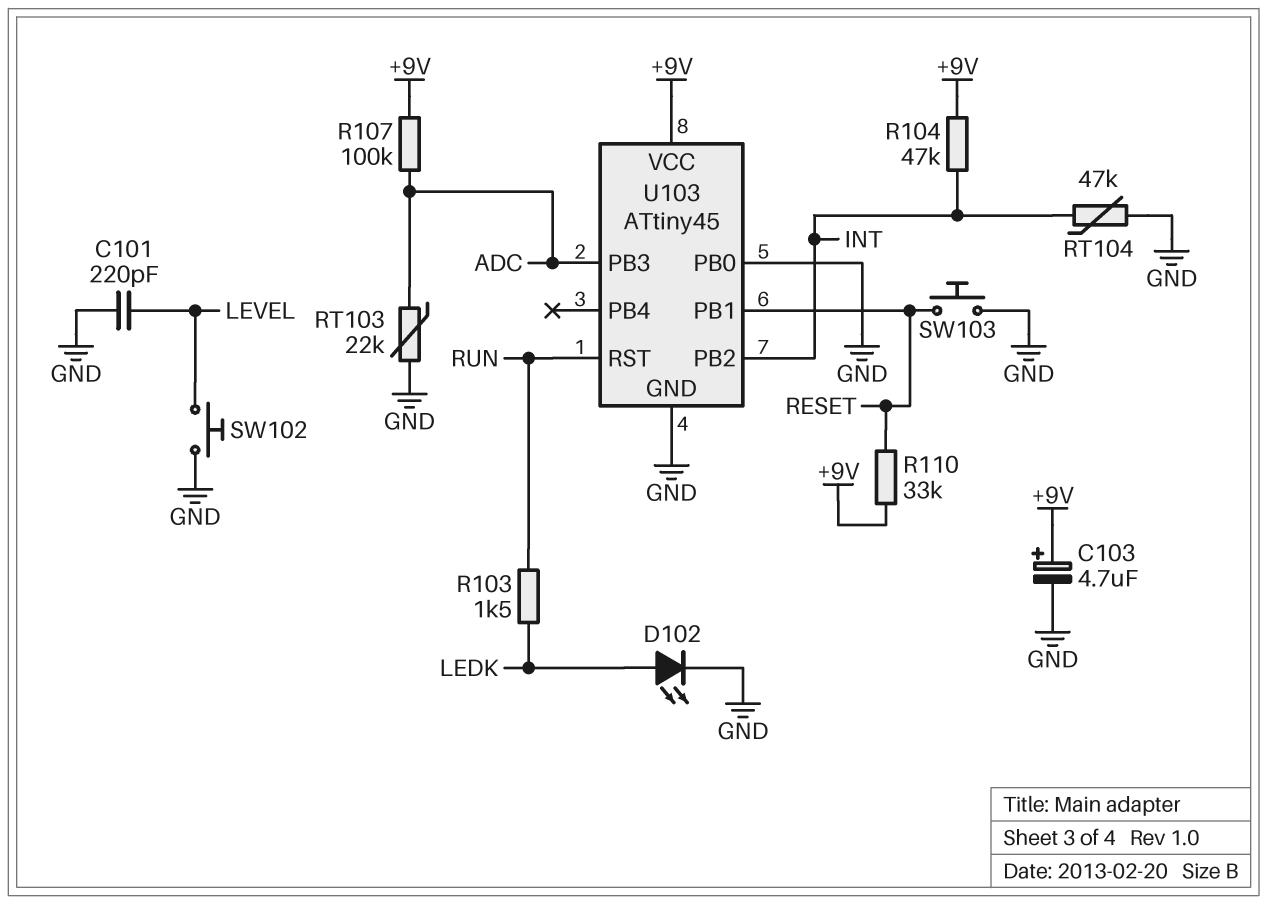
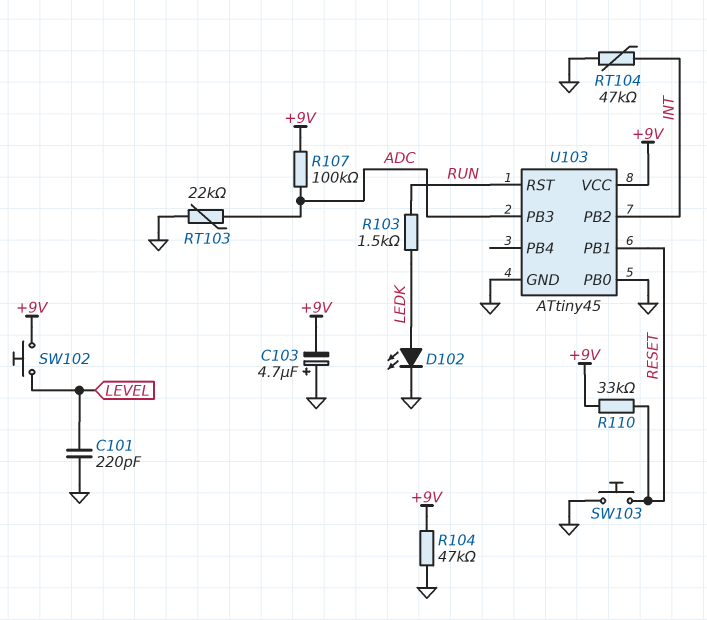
C103: 4.7uF (plus +9V, minus GND) -> 4.7uF (plus GND, minus +9V)
R104: 47k (+9V, INT) -> 47k (+9V, GND)
SW102: button (GND, LEVEL) -> button (+9V, LEVEL)

